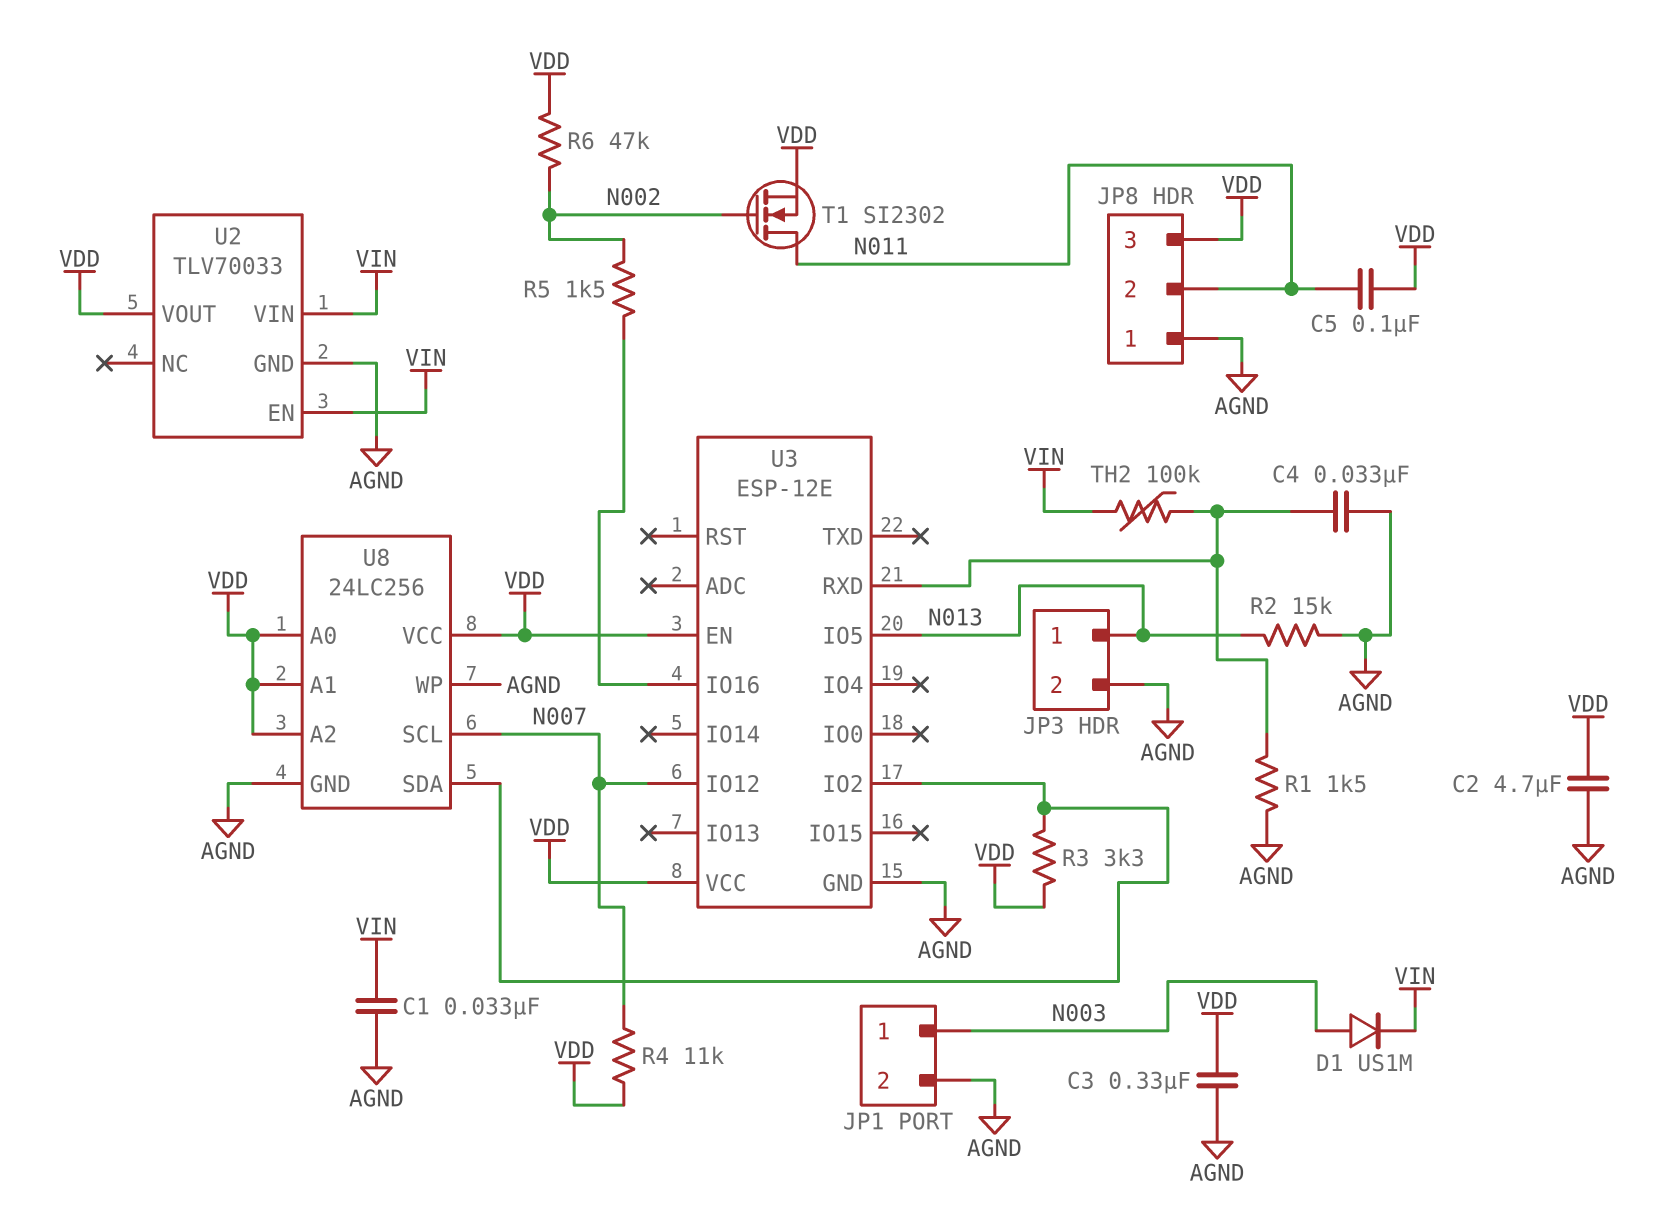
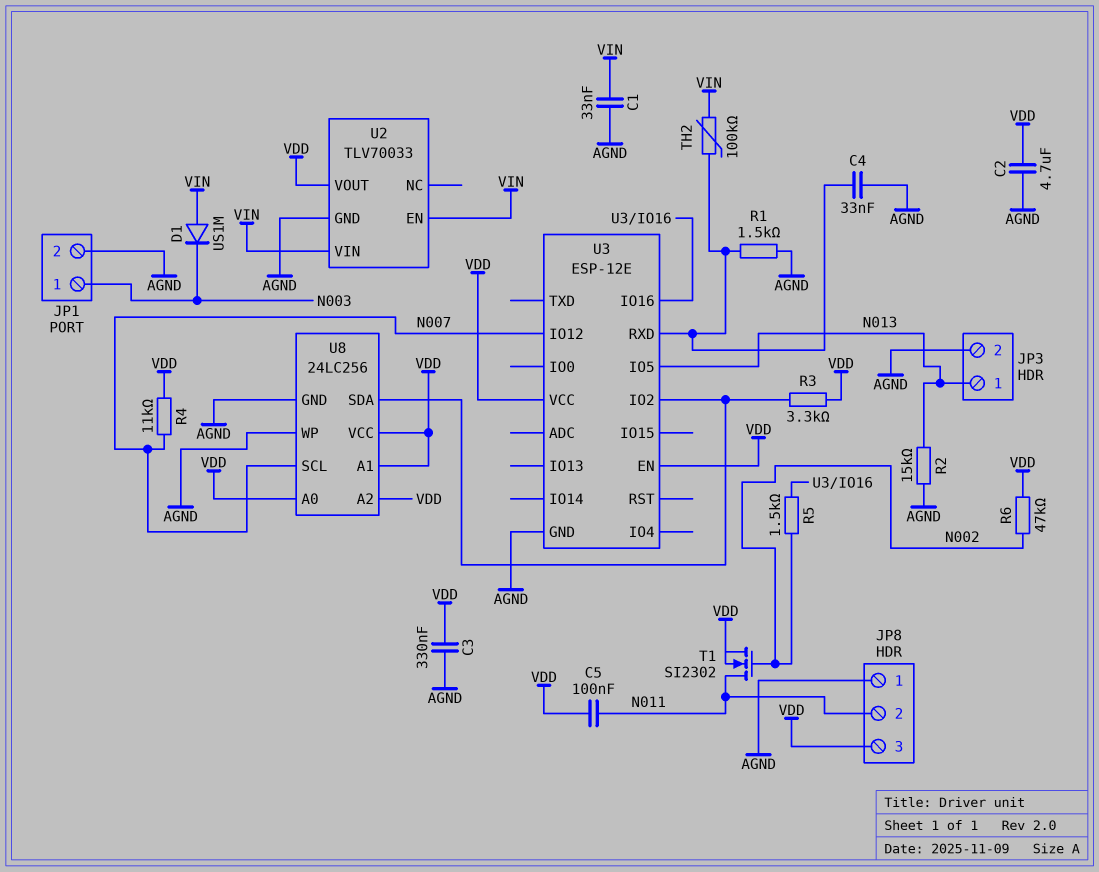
D1: diode US1M (A N003, K VIN) -> diode US1M (A VIN, K N003)

